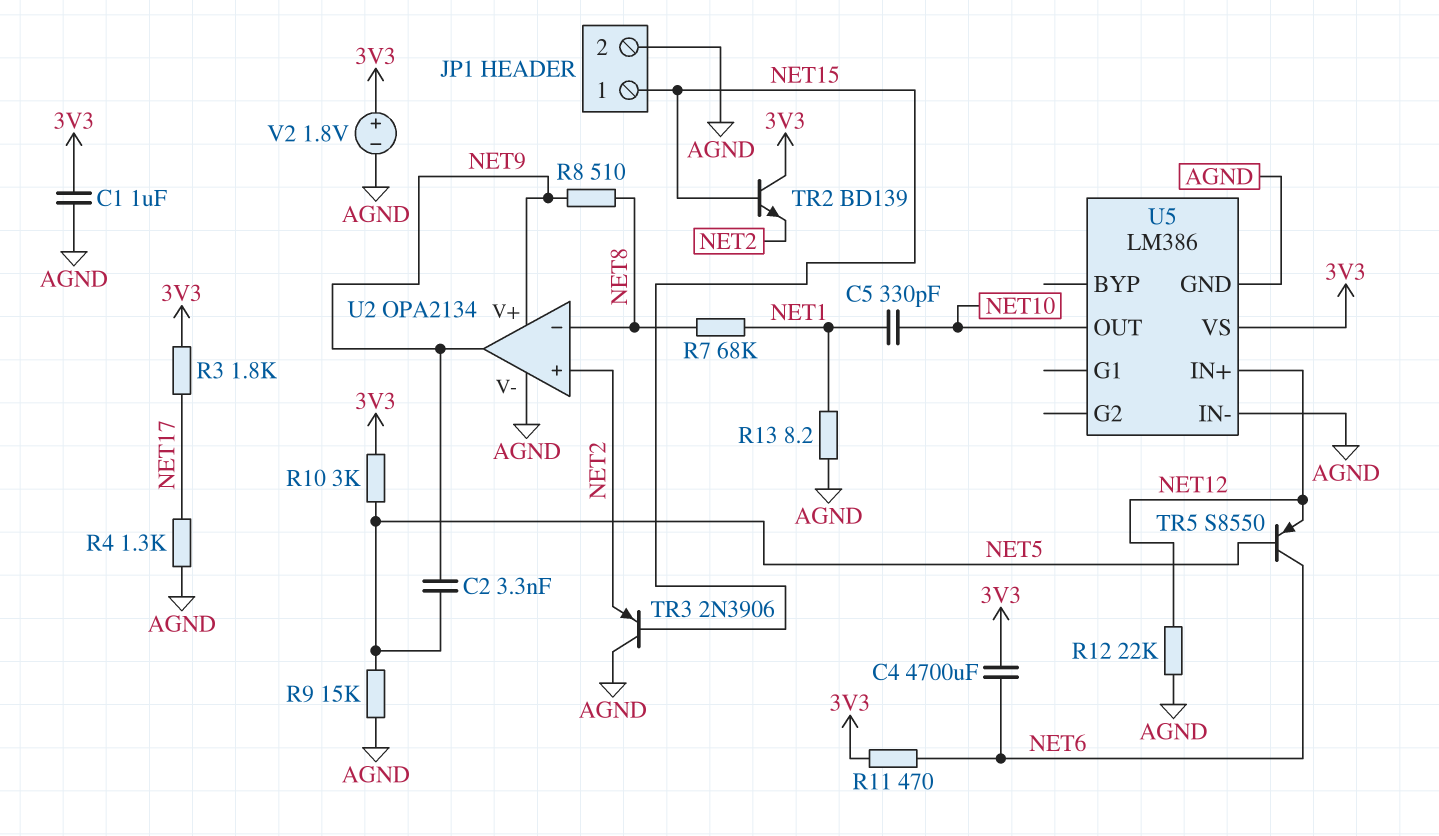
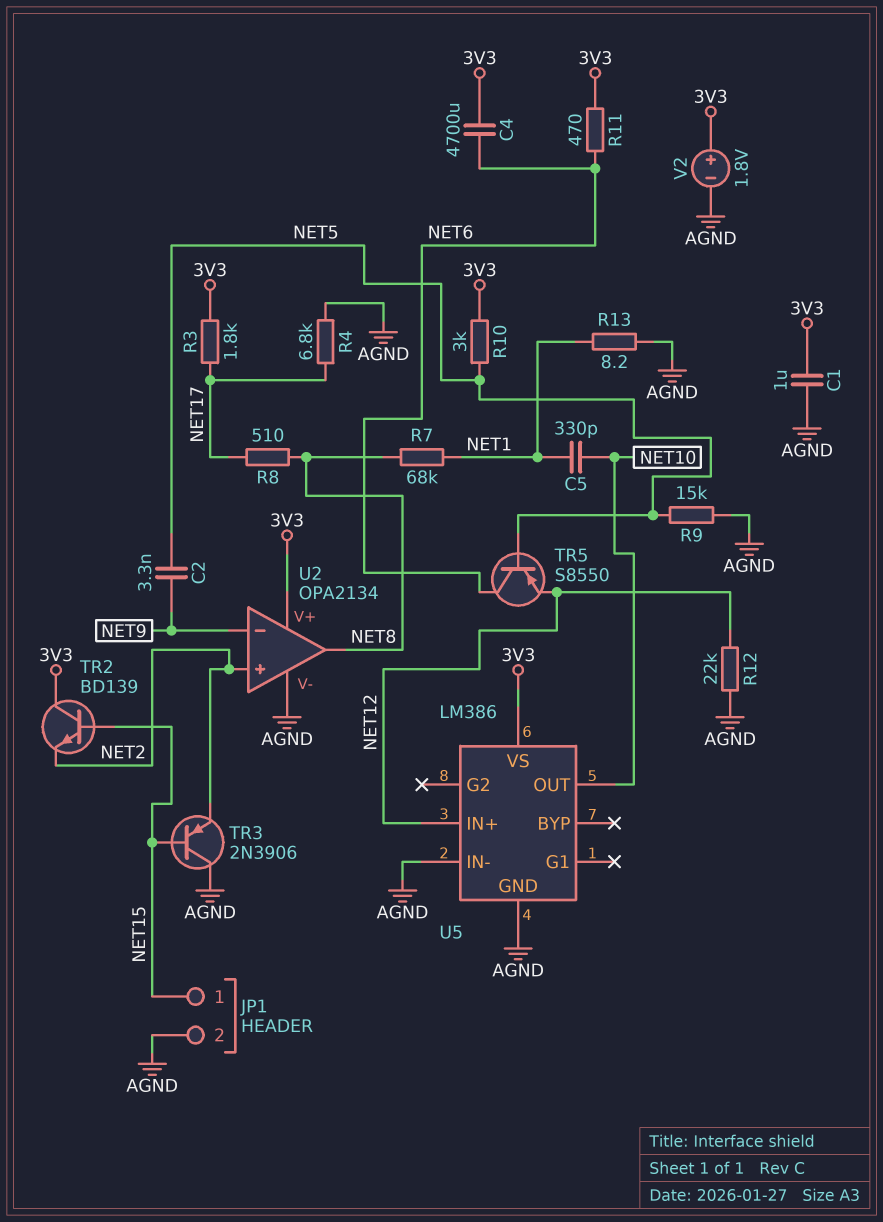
R4: 1.3k (AGND, NET17) -> 6.8k (AGND, NET17)
R8: 510 (NET8, NET9) -> 510 (NET8, NET17)
U2 pin V+: NET9 -> 3V3
U2 pin in-: NET8 -> NET9
U2 pin out: NET9 -> NET8

